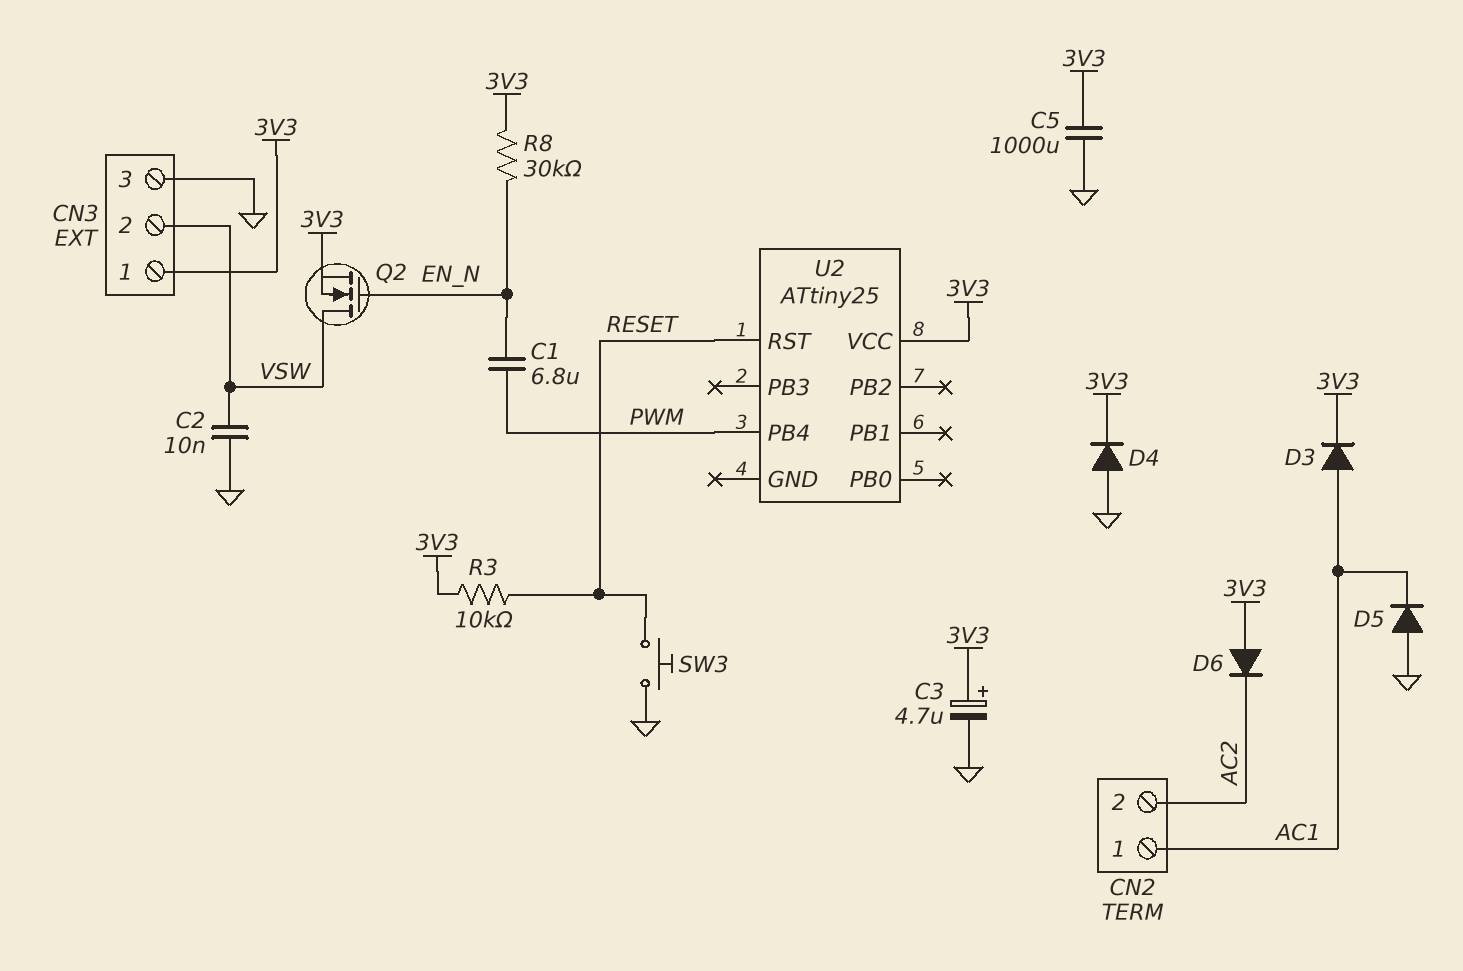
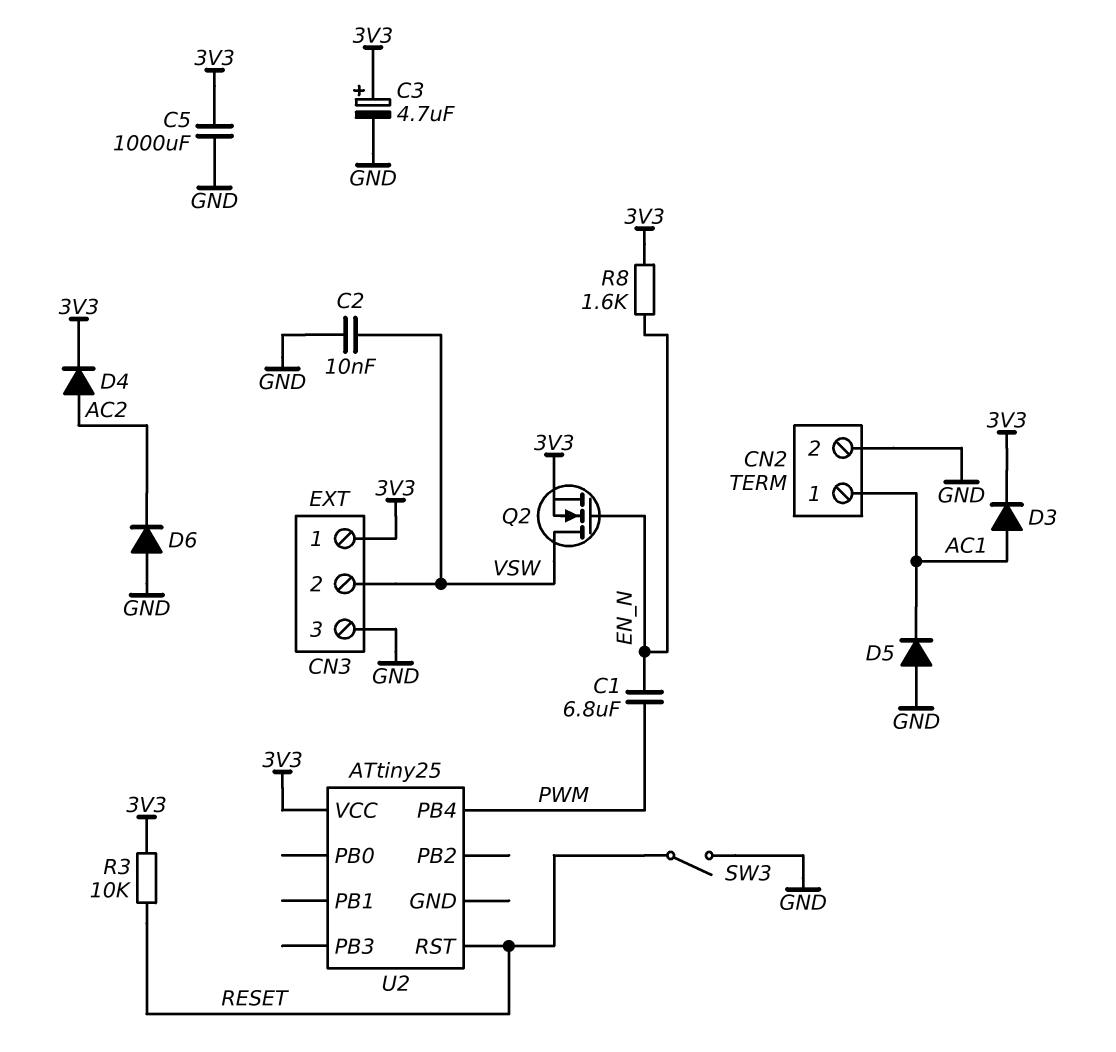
CN2 pin 2: AC2 -> GND
D4: diode (A GND, K 3V3) -> diode (A AC2, K 3V3)
D6: diode (A 3V3, K AC2) -> diode (A GND, K AC2)
R8: 30k (3V3, EN_N) -> 1.6k (3V3, EN_N)
SW3: button (GND, RESET) -> switch (GND, RESET)

